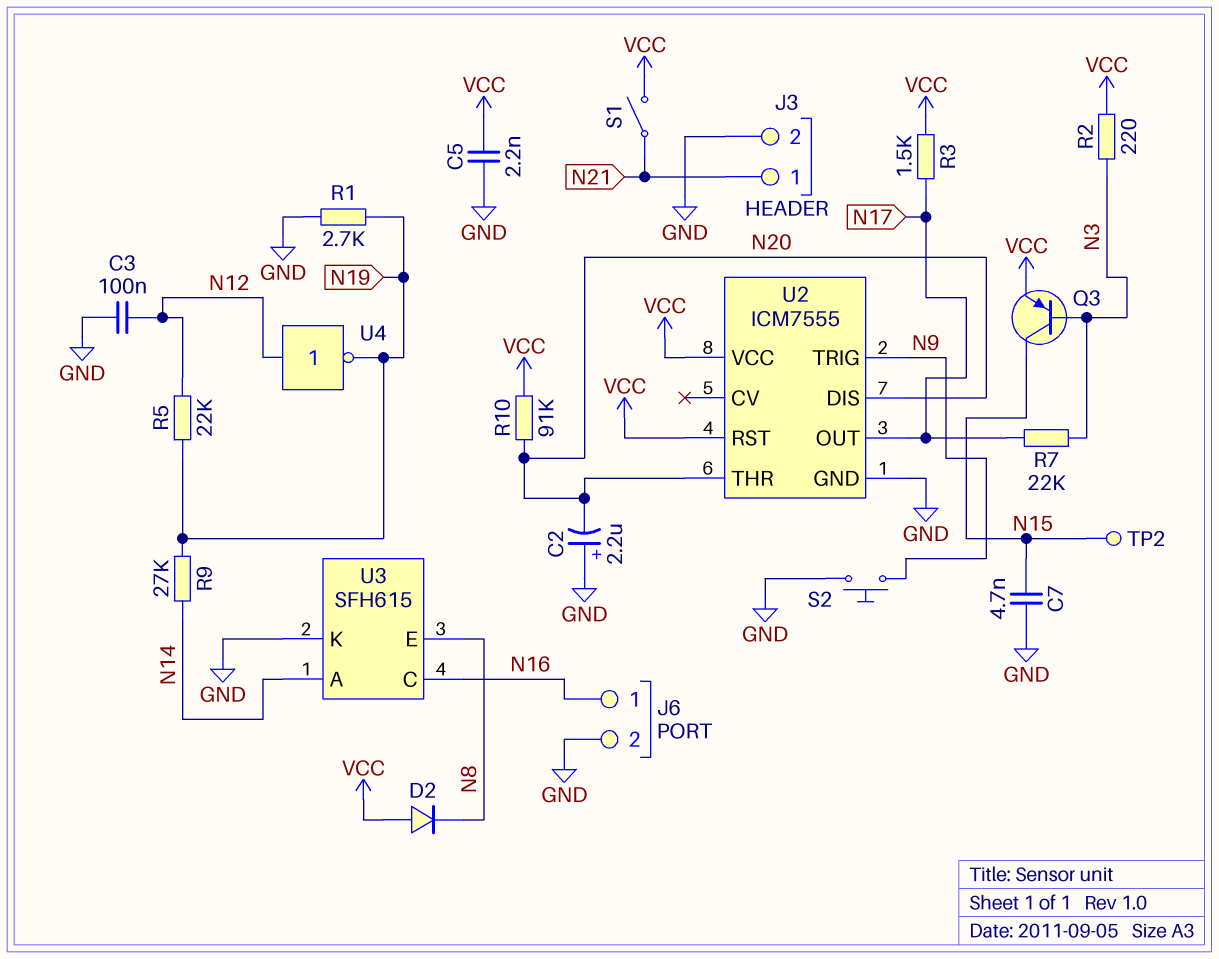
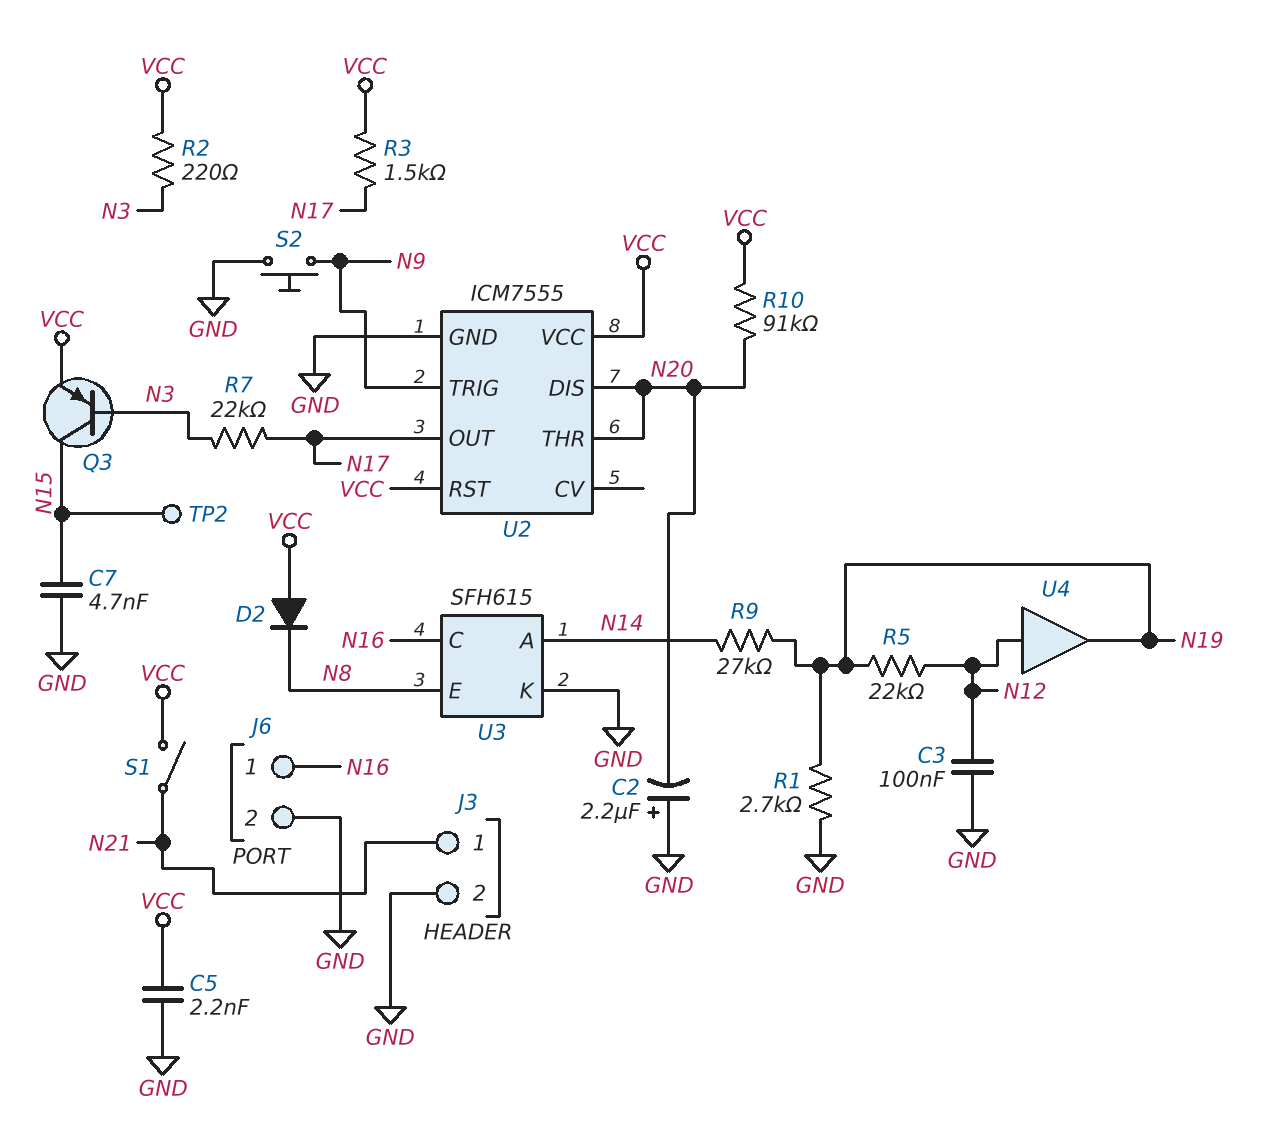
U4: NOT (in N12, out N19) -> buffer (in N12, out N19)

